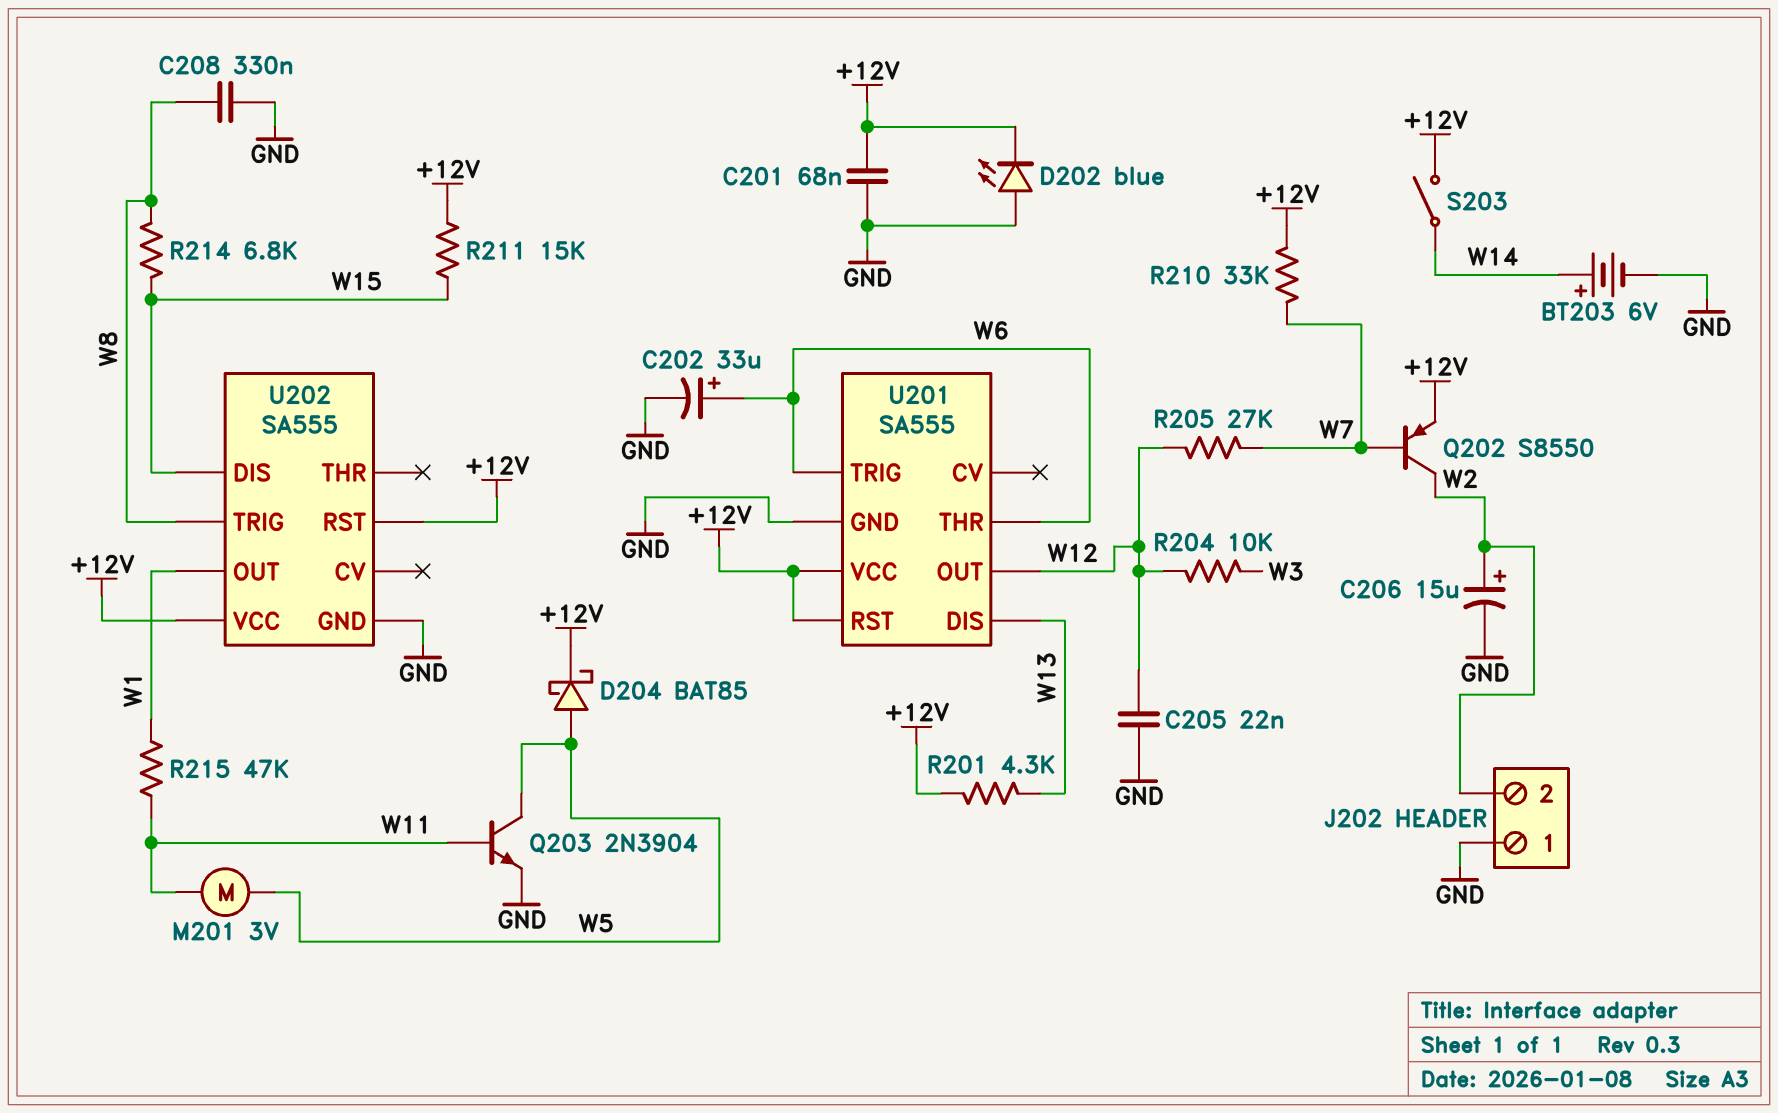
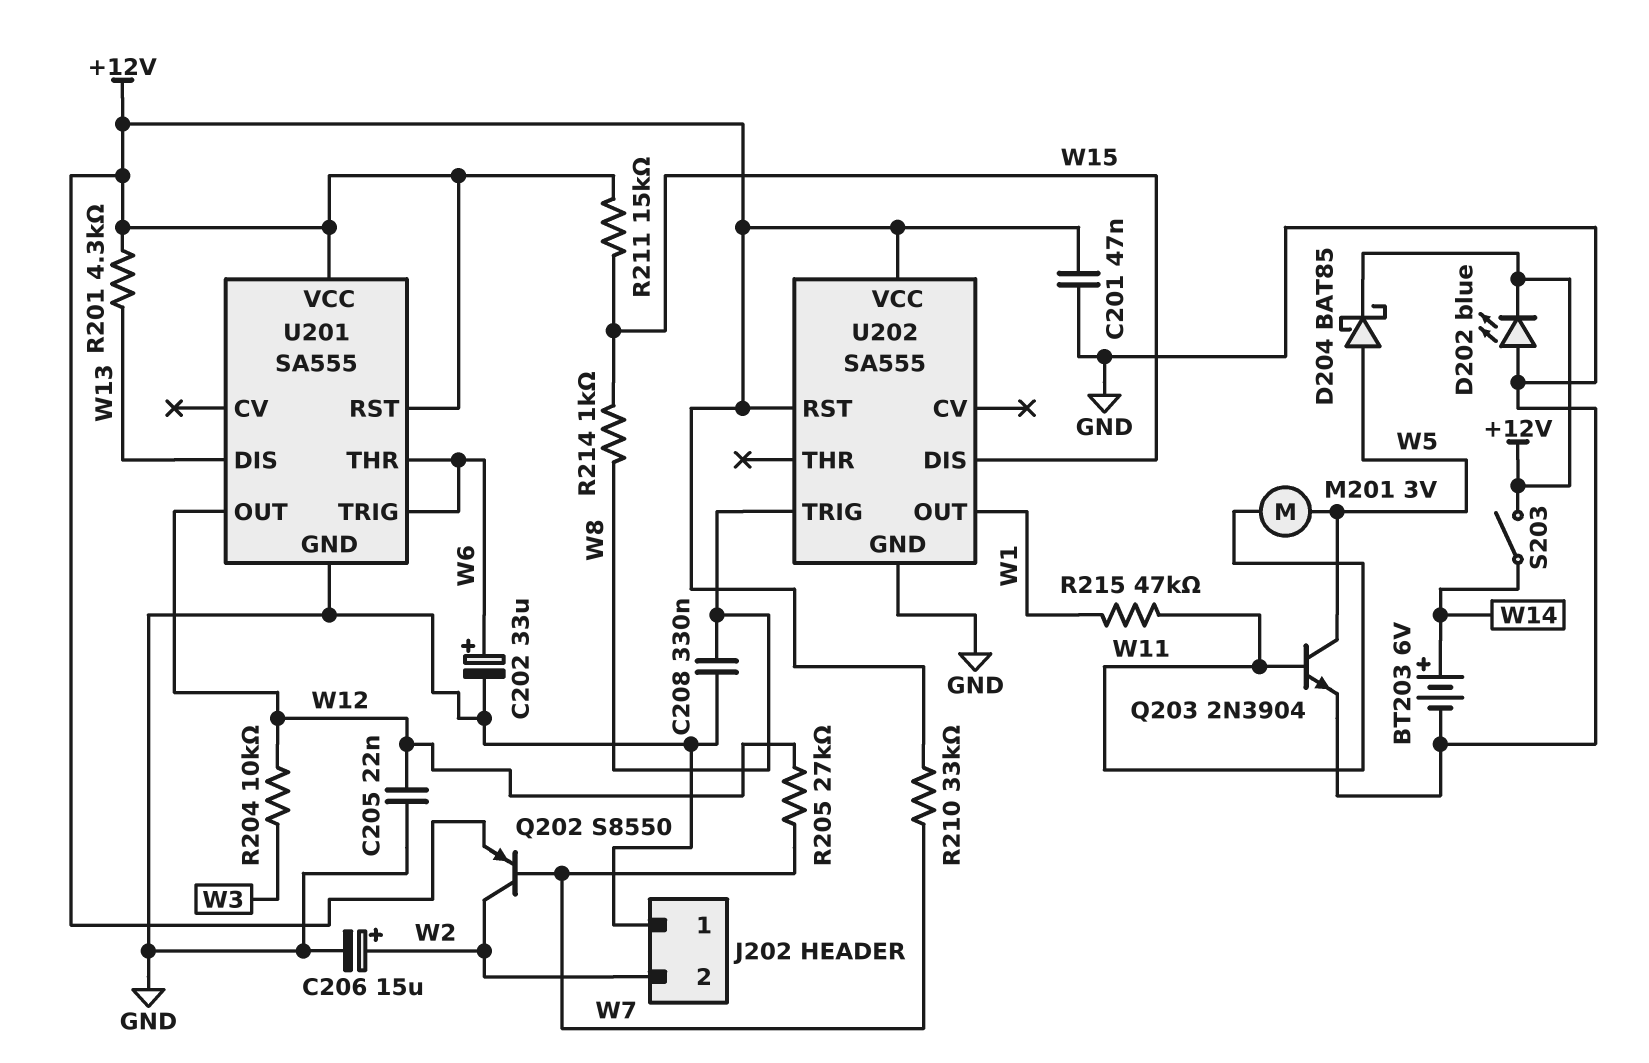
C201: 68nF (+12V, GND) -> 47nF (+12V, GND)
R214: 6.8k (W8, W15) -> 1k (W8, W15)

